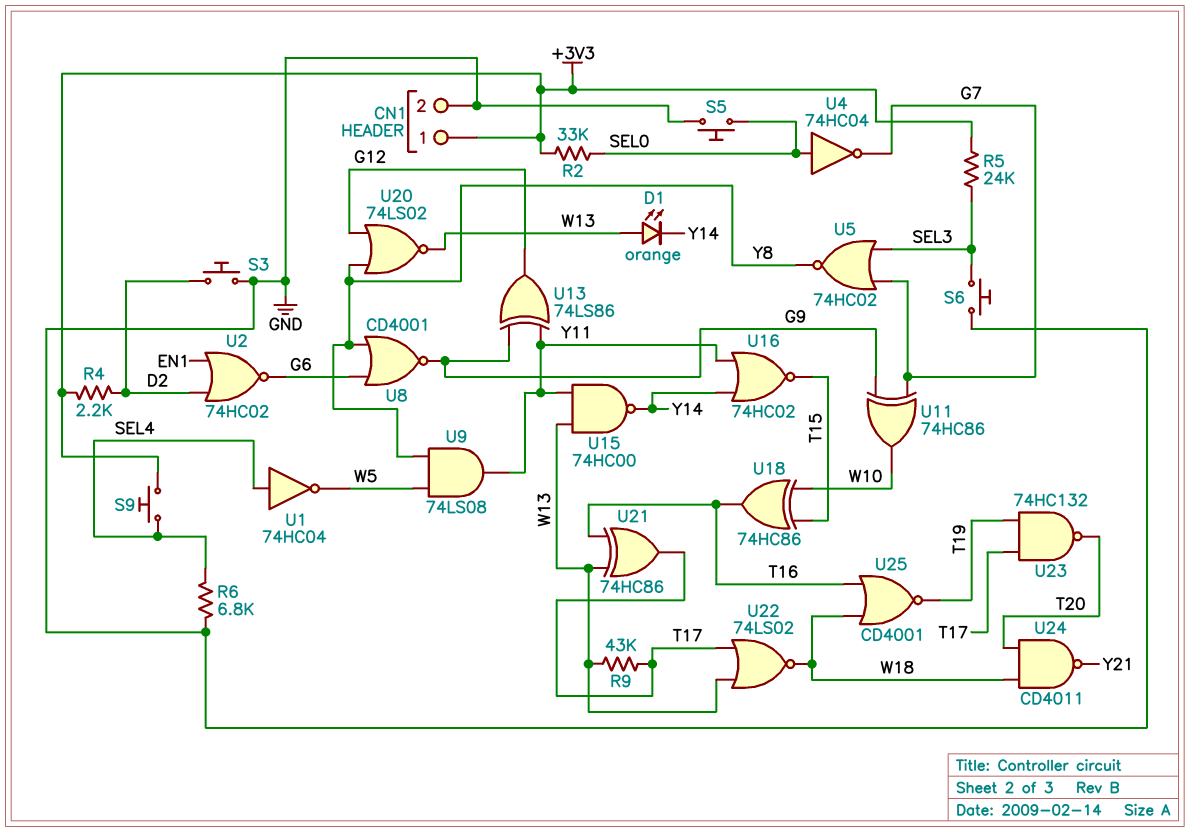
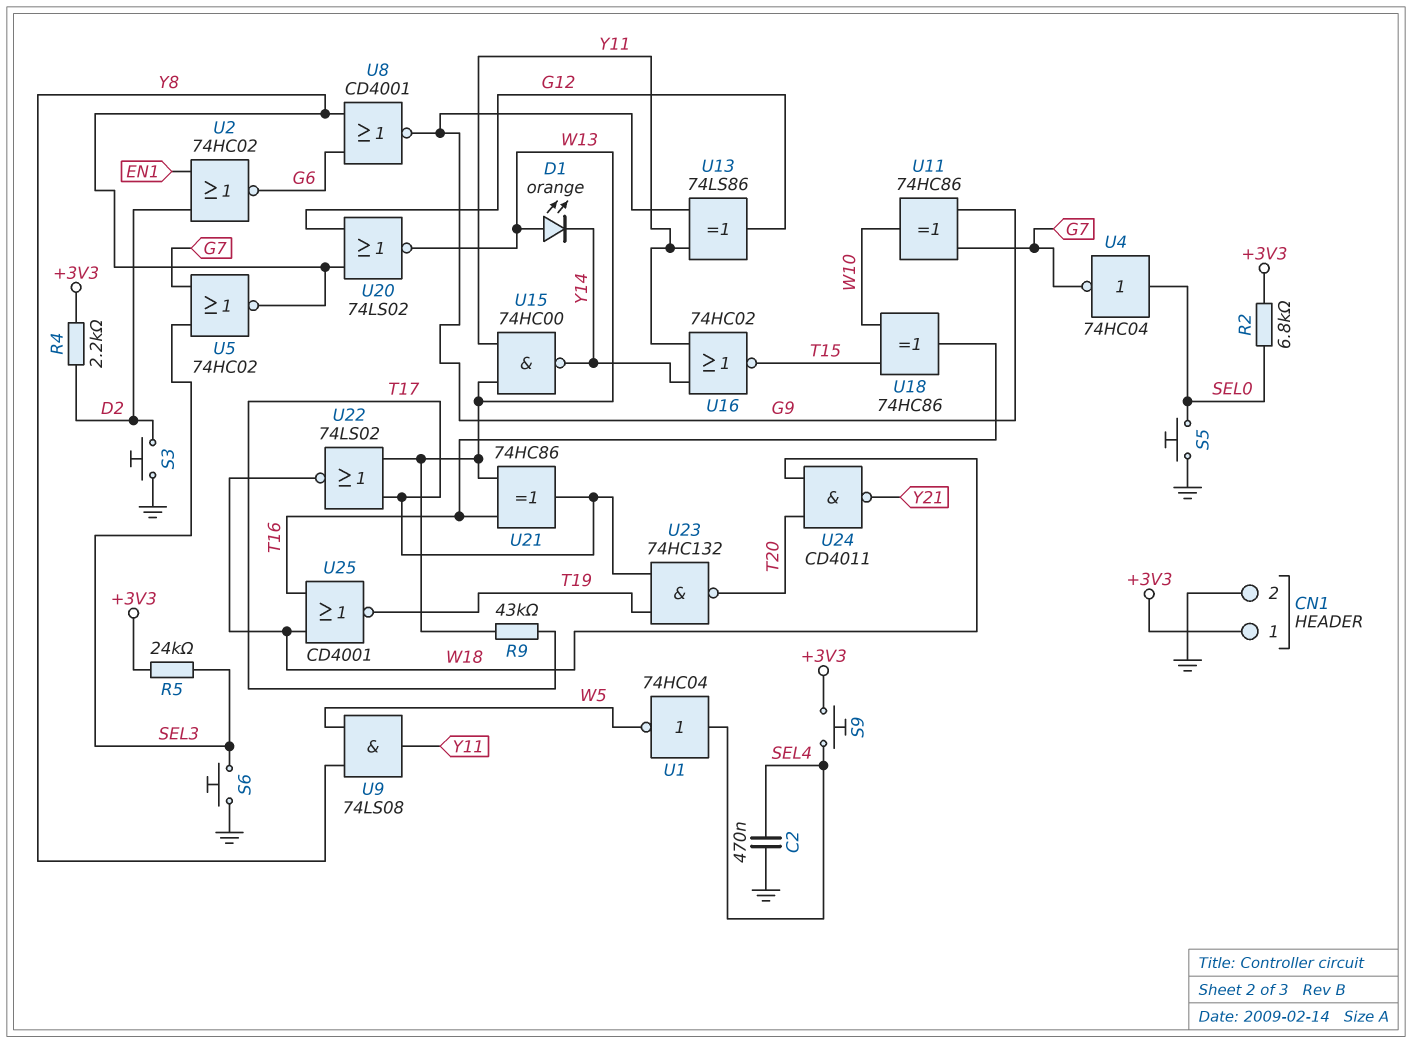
C2: none -> 470nF (GND, SEL4)
R2: 33k (+3V3, SEL0) -> 6.8k (+3V3, SEL0)
R6: 6.8k (GND, SEL4) -> none

